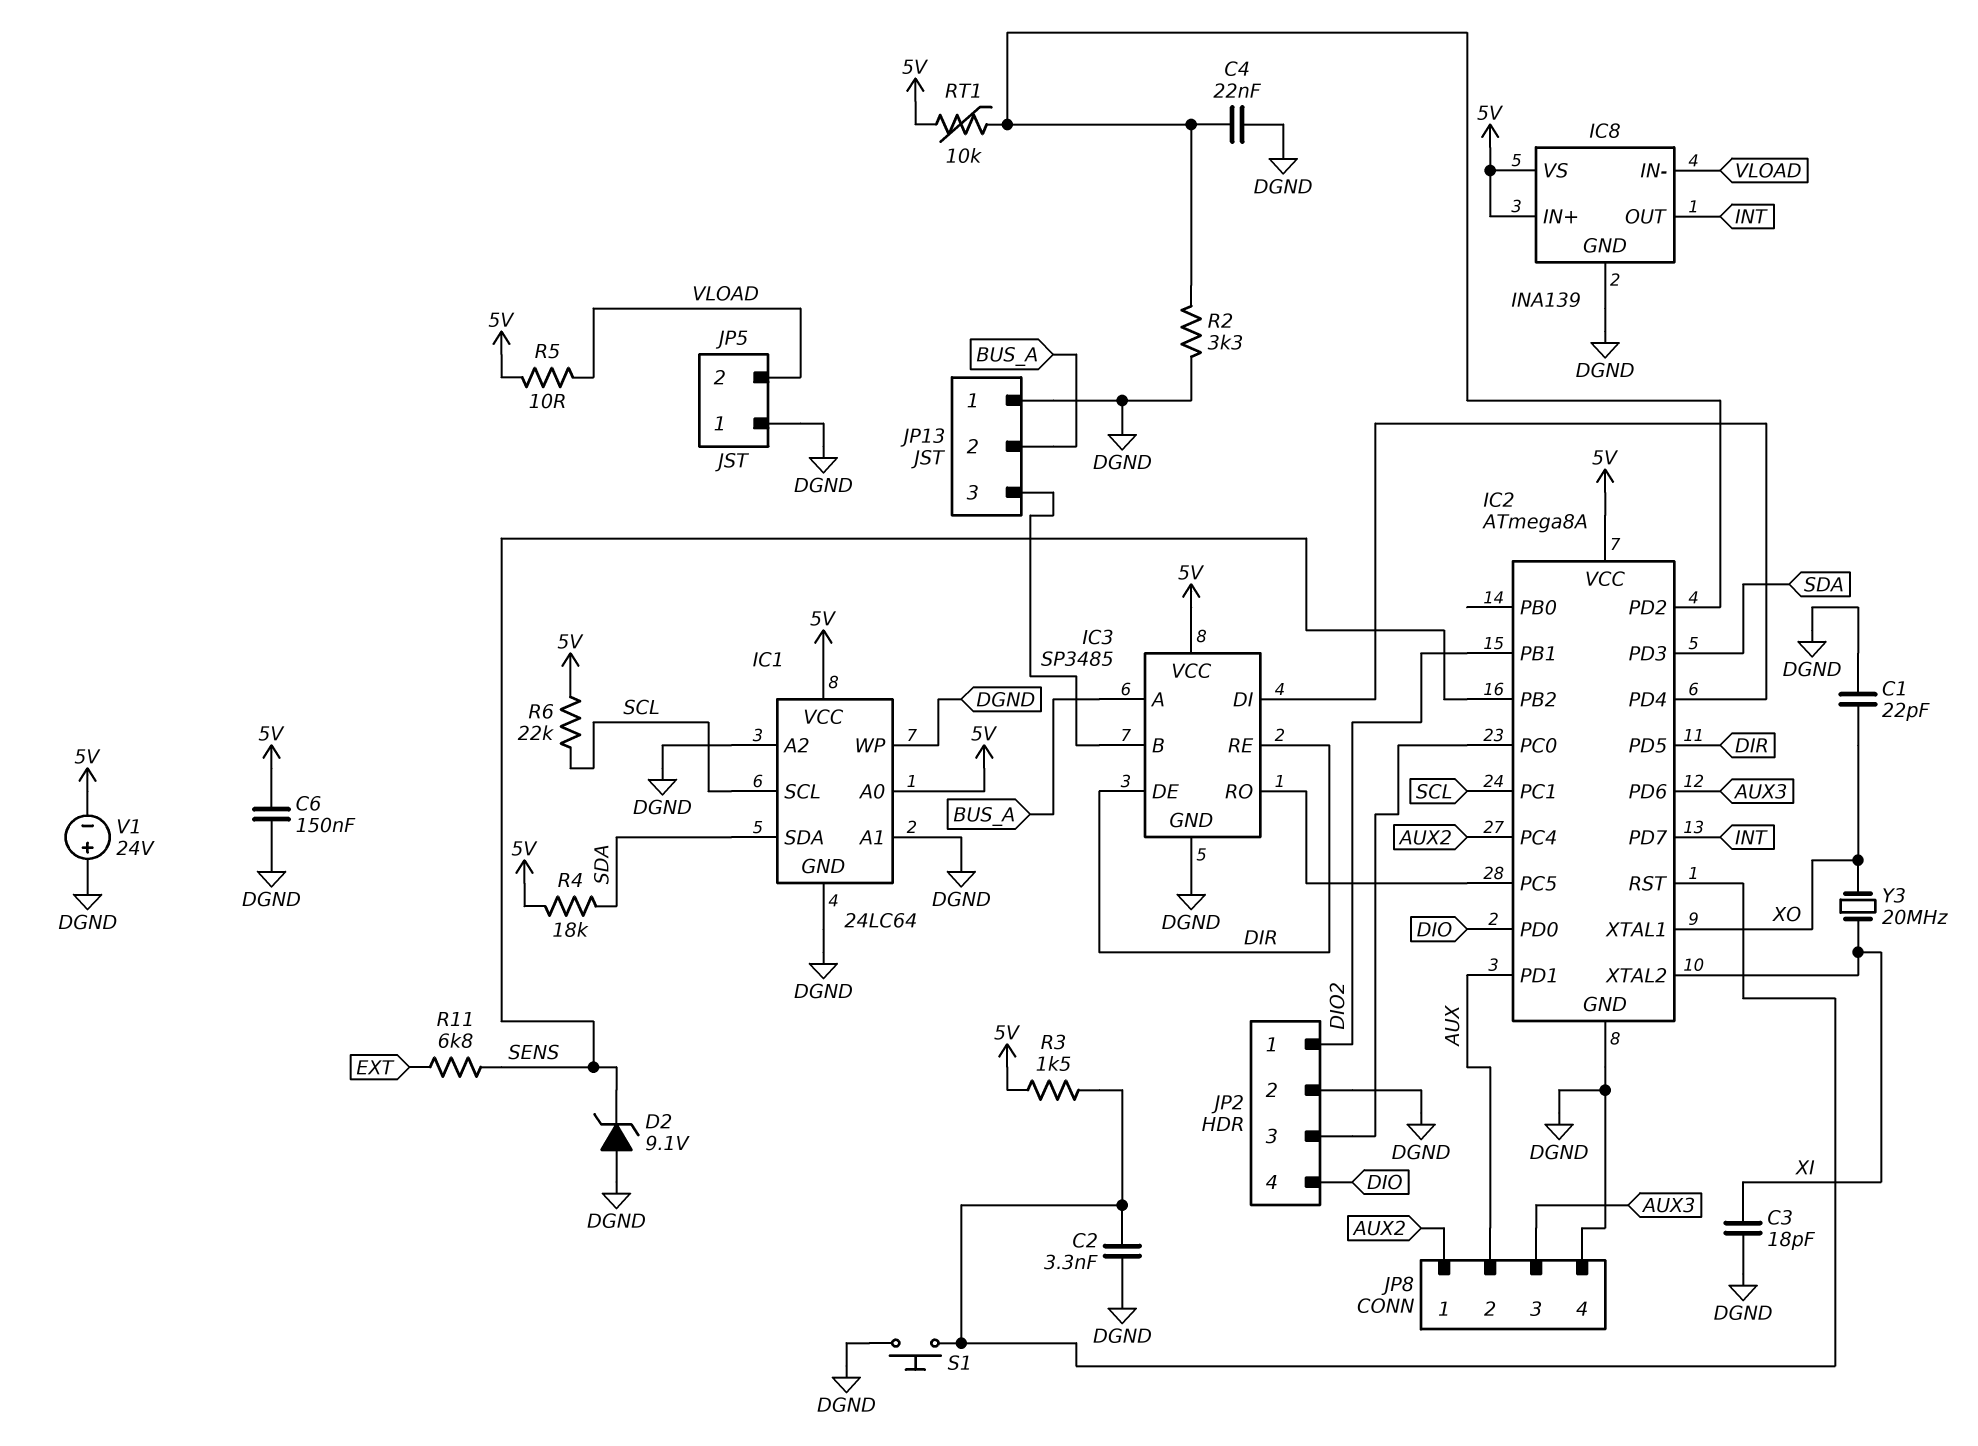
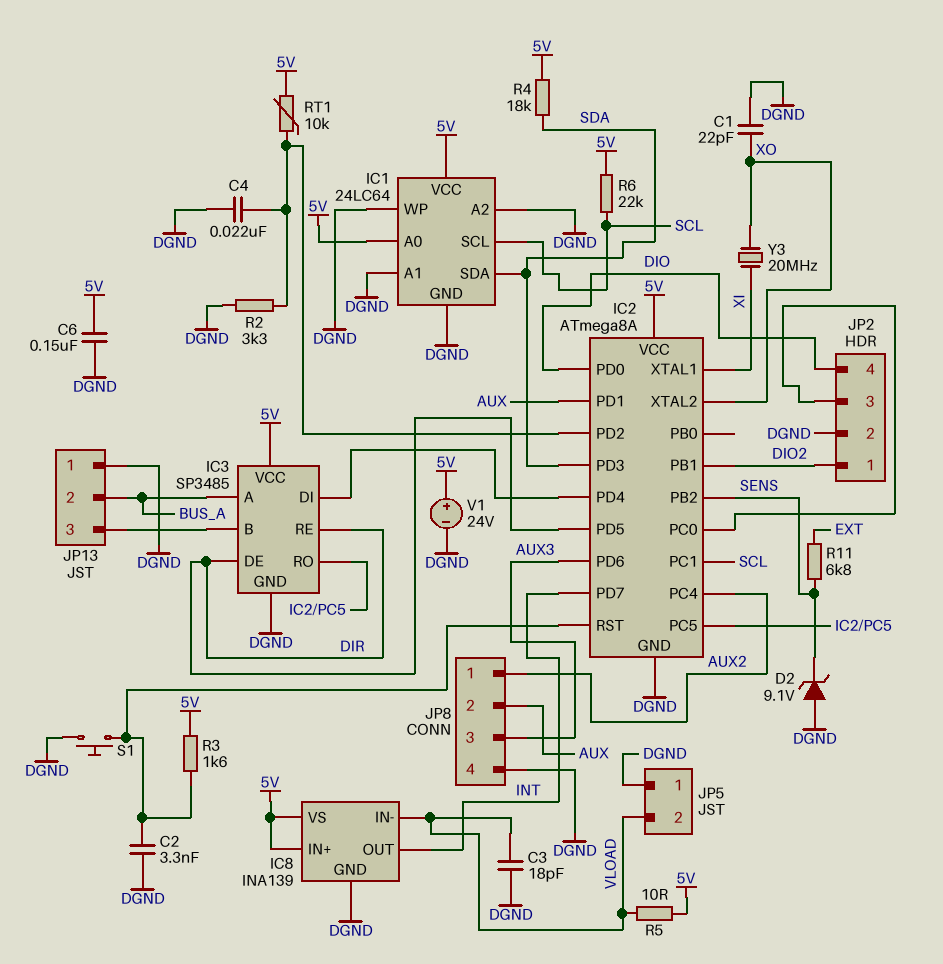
C3: 18pF (DGND, XI) -> 18pF (DGND, VLOAD)
IC2 pin XTAL1: XO -> XI
IC2 pin XTAL2: XI -> XO
R3: 1.5k (5V, IC2/RST) -> 1.6k (5V, IC2/RST)
V1: 24V (plus DGND, minus 5V) -> 24V (plus 5V, minus DGND)

